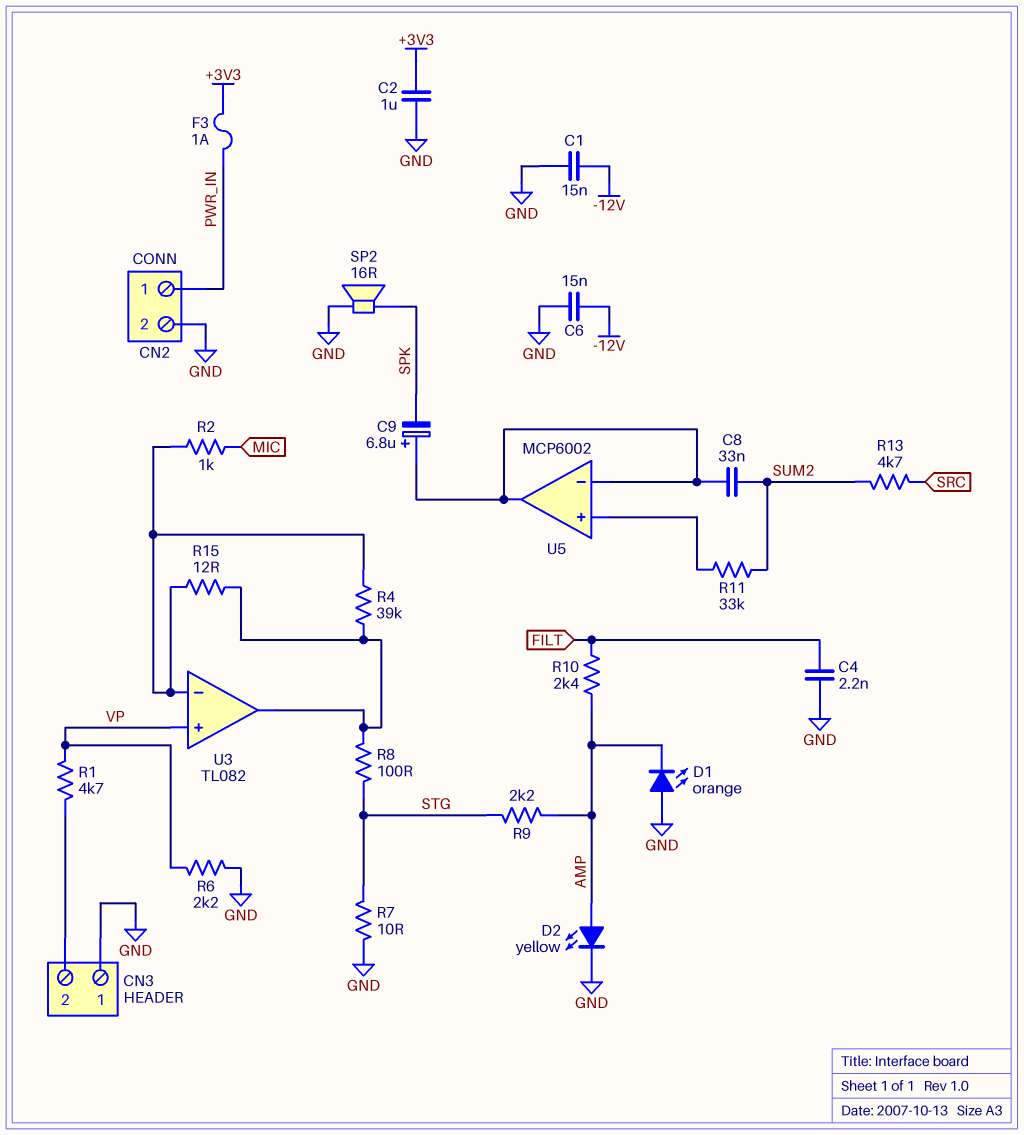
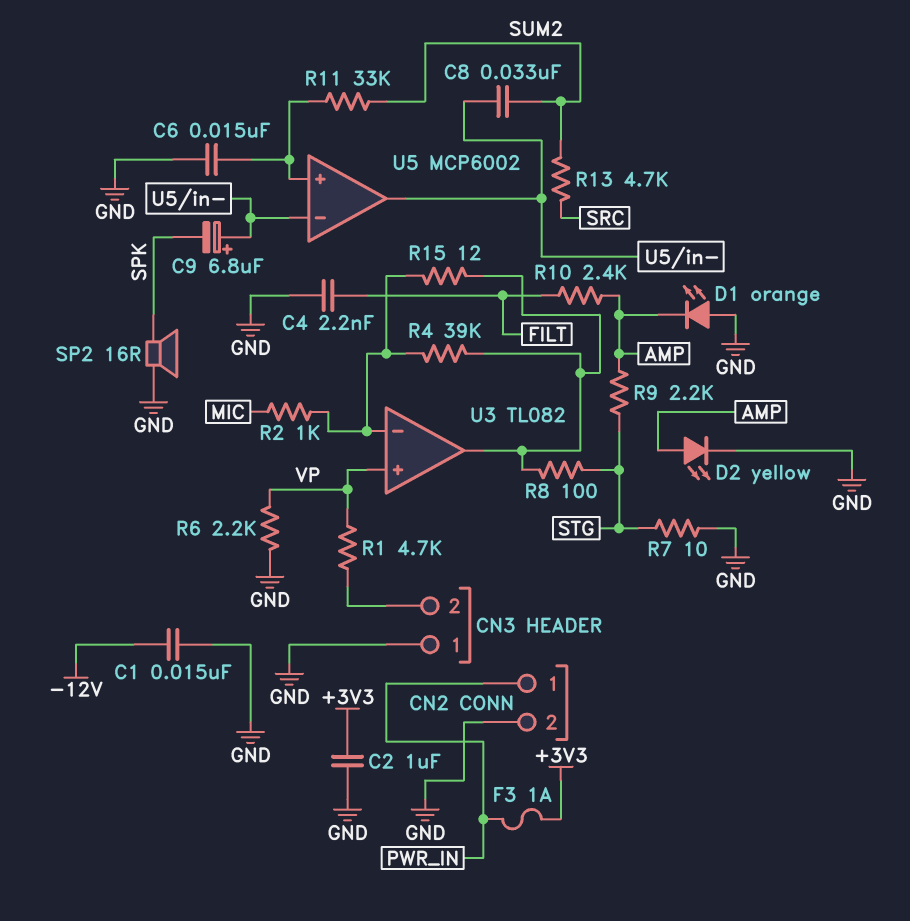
C6: 15nF (-12V, GND) -> 15nF (GND, U5/in+)

